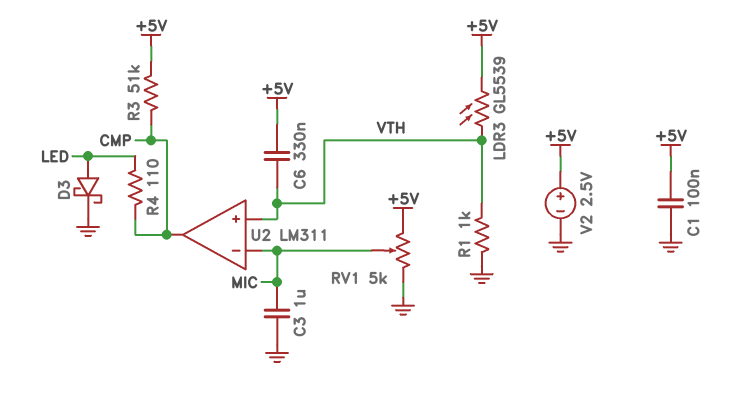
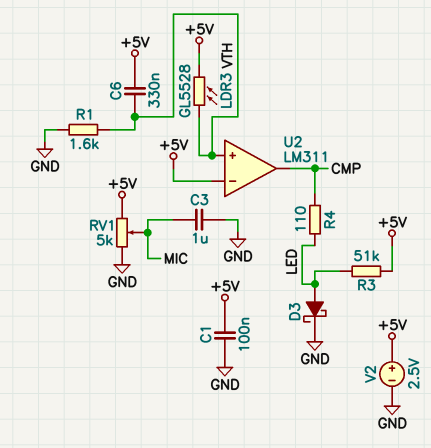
LDR3: GL5539 (+5V, VTH) -> GL5528 (+5V, VTH)
R1: 1k (GND, VTH) -> 1.6k (GND, VTH)
R3: 51k (+5V, CMP) -> 51k (+5V, LED)
U2 pin in-: MIC -> +5V

